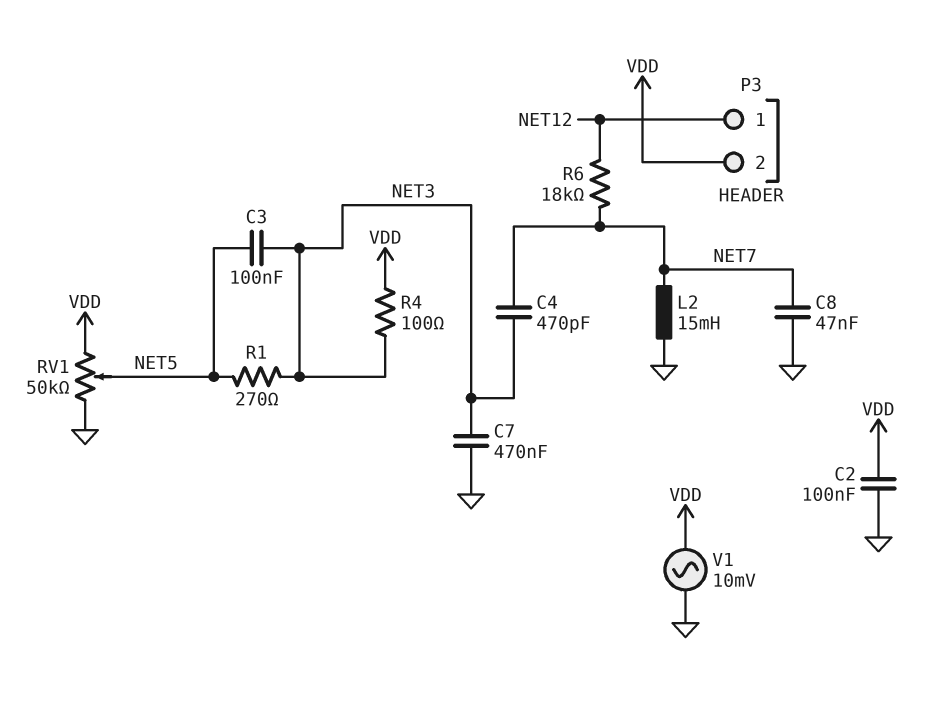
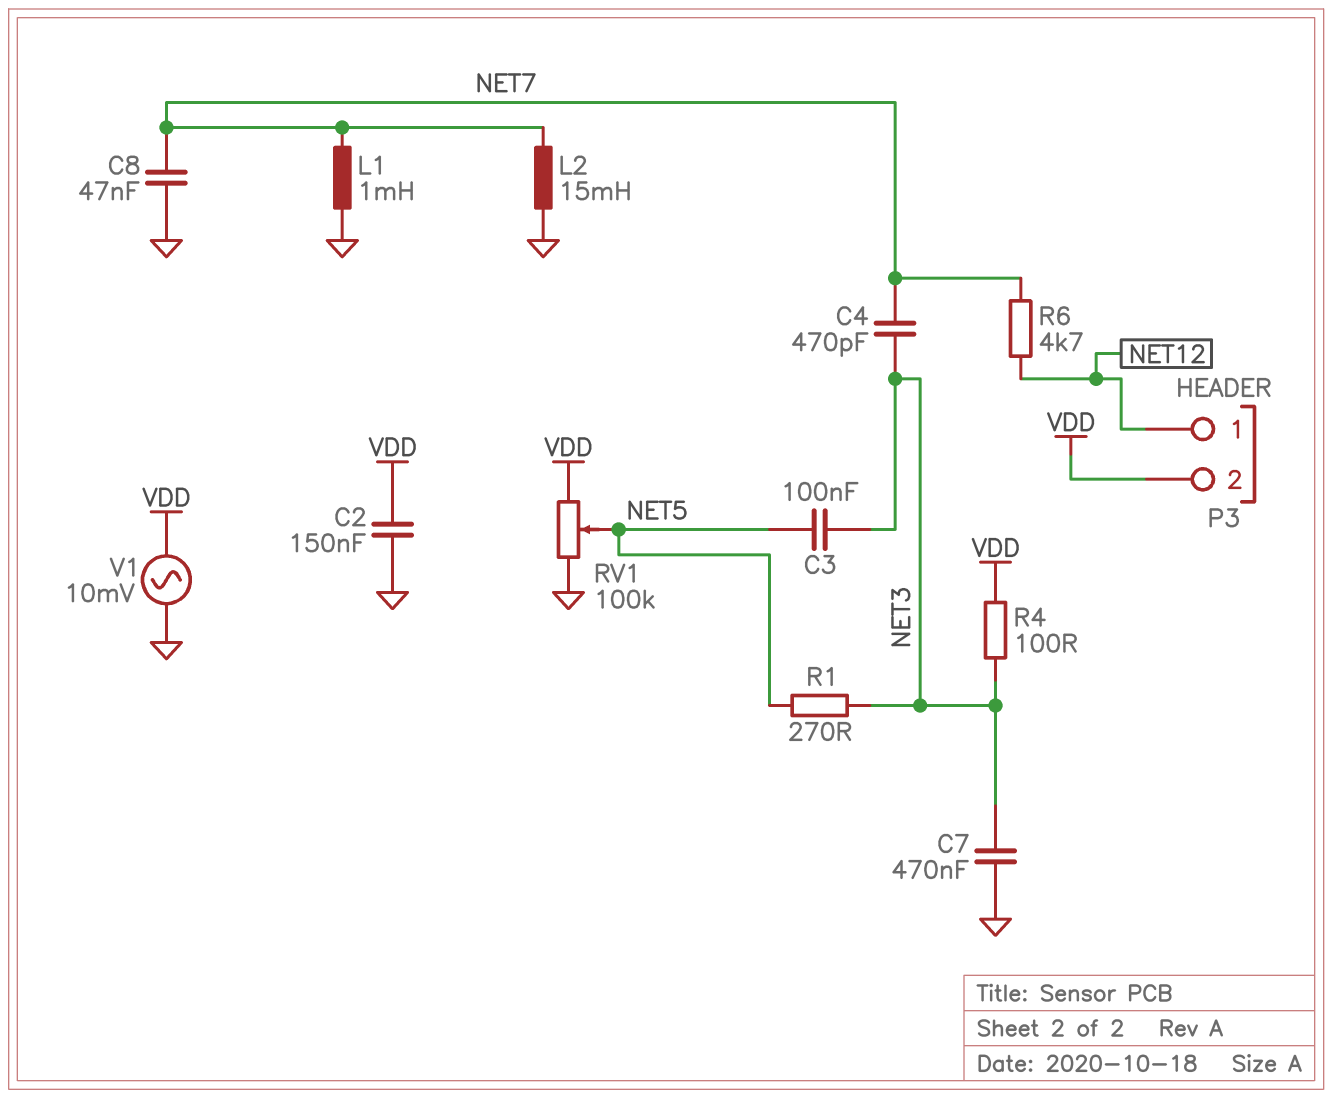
C2: 100nF (GND, VDD) -> 150nF (GND, VDD)
L1: none -> 1mH (GND, NET7)
R6: 18k (NET7, NET12) -> 4.7k (NET7, NET12)
RV1: 50k (GND, VDD, wiper NET5) -> 100k (GND, VDD, wiper NET5)

